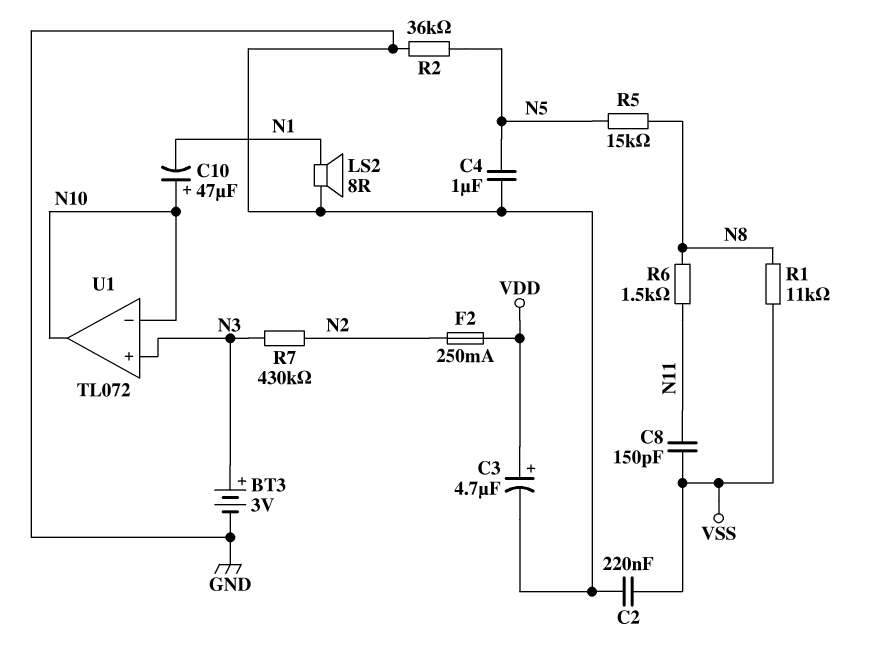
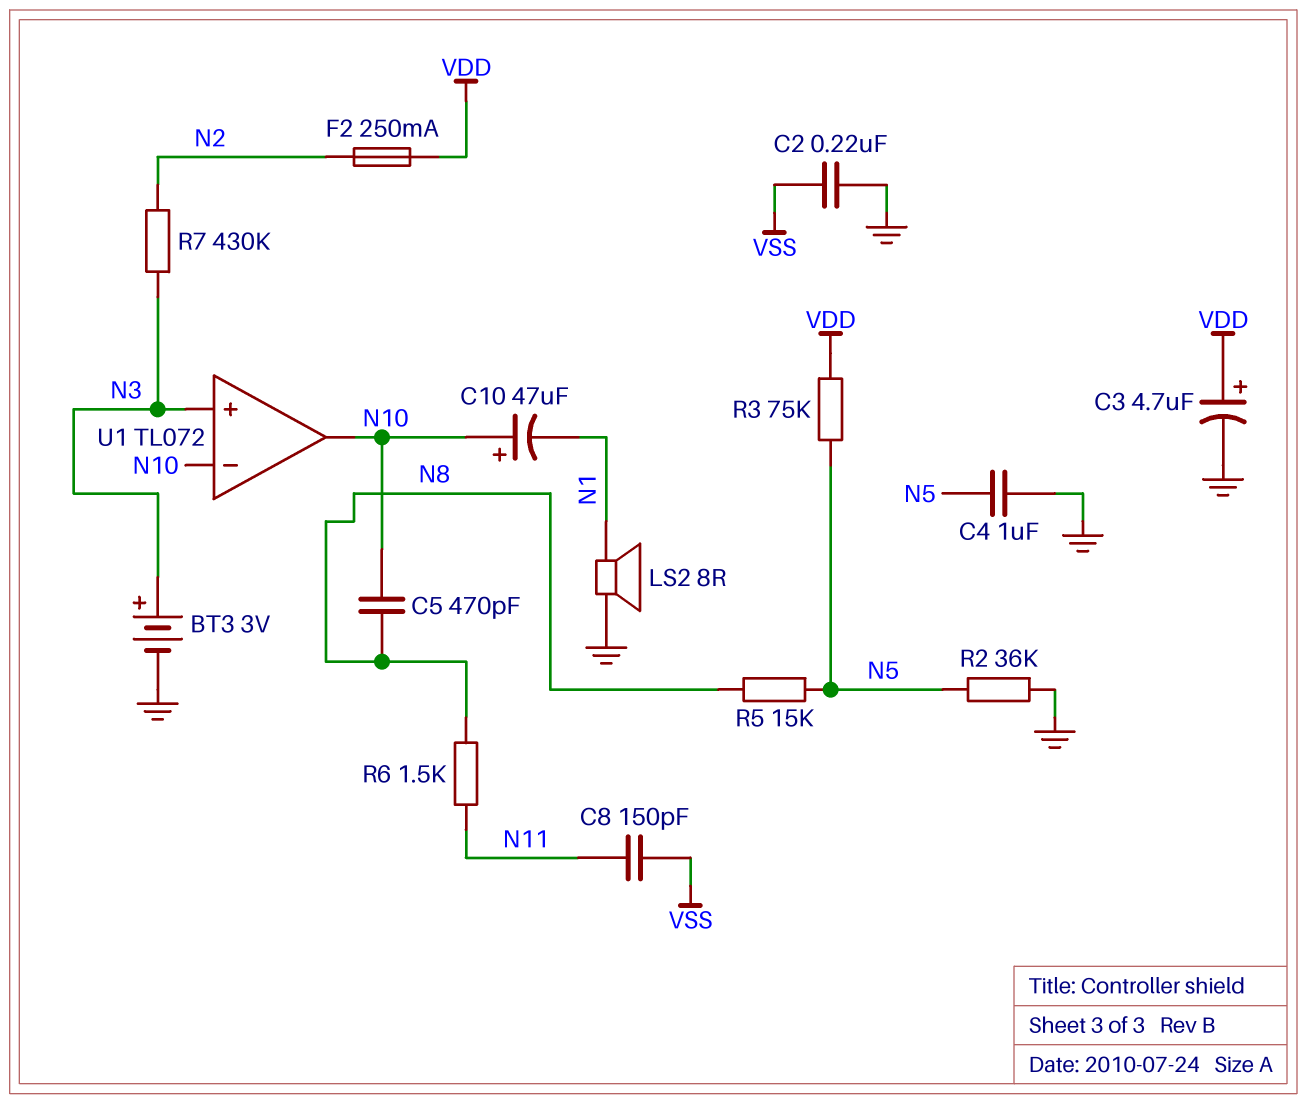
C5: none -> 470pF (N8, N10)
R1: 11k (N8, VSS) -> none
R3: none -> 75k (N5, VDD)

